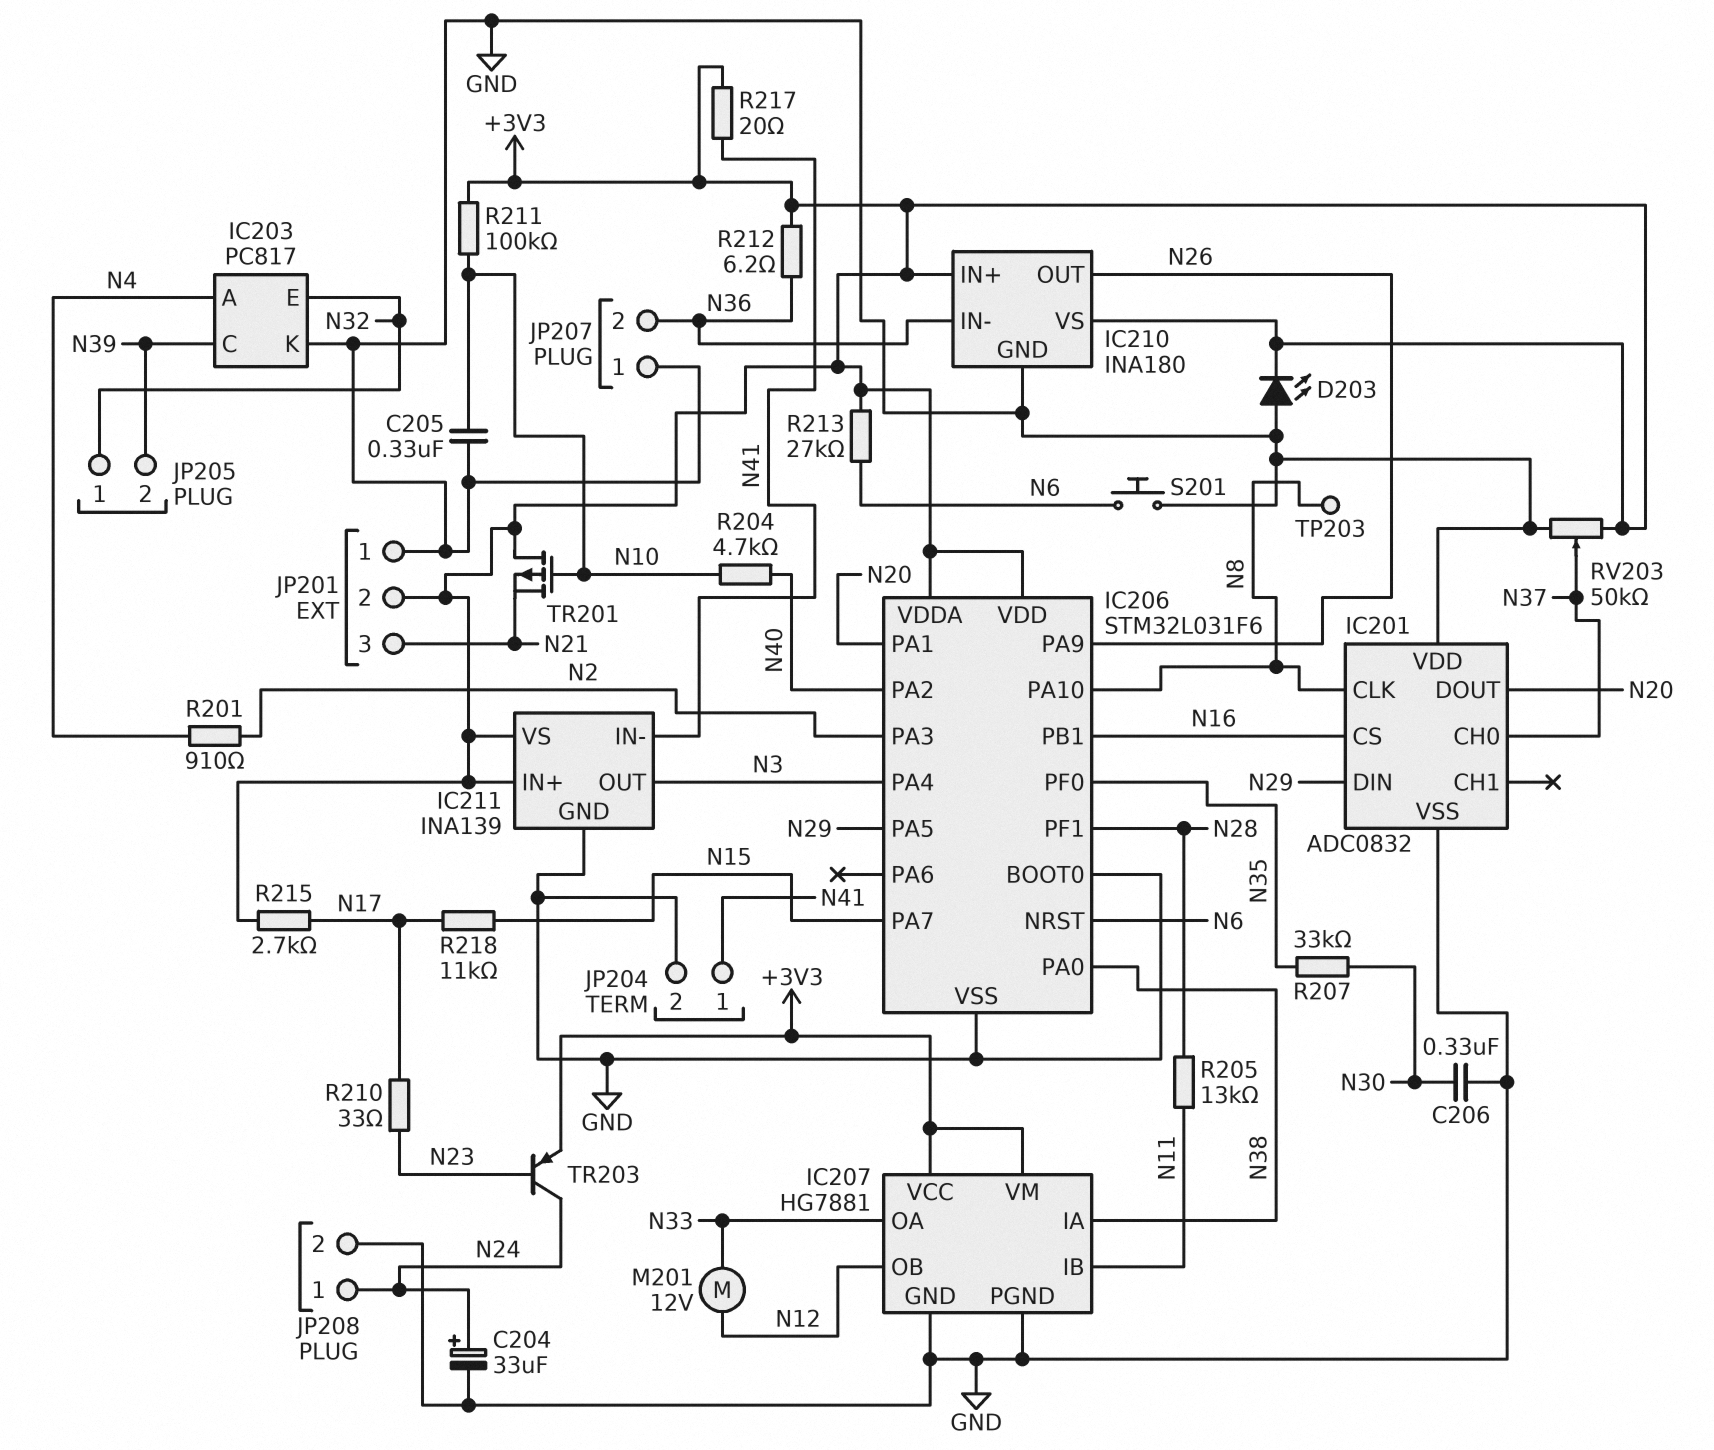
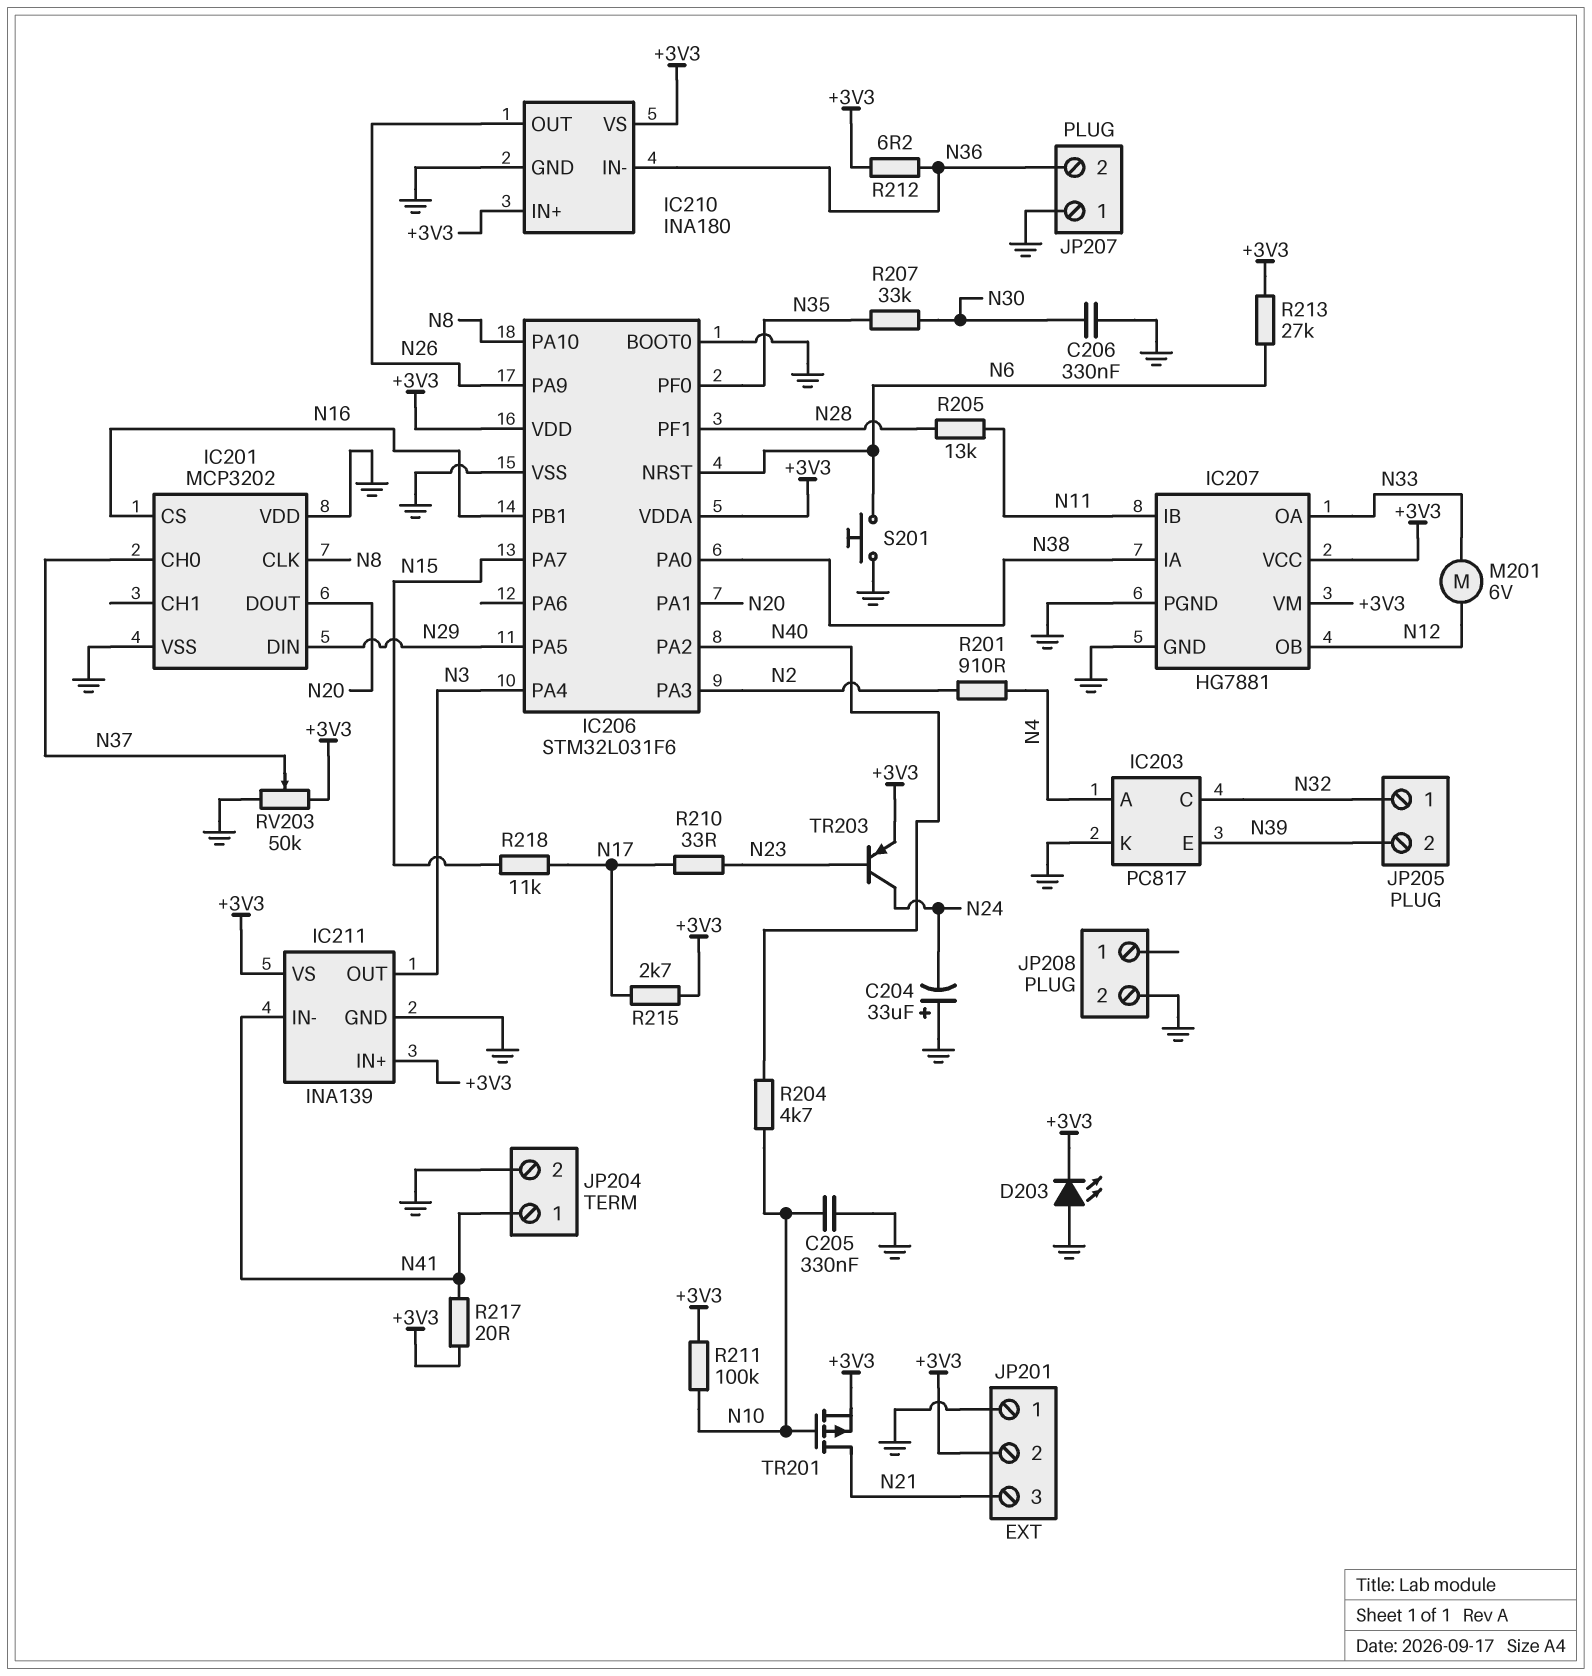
C204: 33uF (plus N24, minus GND) -> 33uF (plus GND, minus N24)
IC201: ADC0832 -> MCP3202
IC203 pin C: N39 -> N32
IC203 pin E: N32 -> N39
JP208 pin 1: N24 -> none
M201: motor 12V (N12, N33) -> motor 6V (N12, N33)
TP203: test point (N8) -> none
TR201: PMOS (G N10, D +3V3, S N21) -> PMOS (G N10, D N21, S +3V3)

